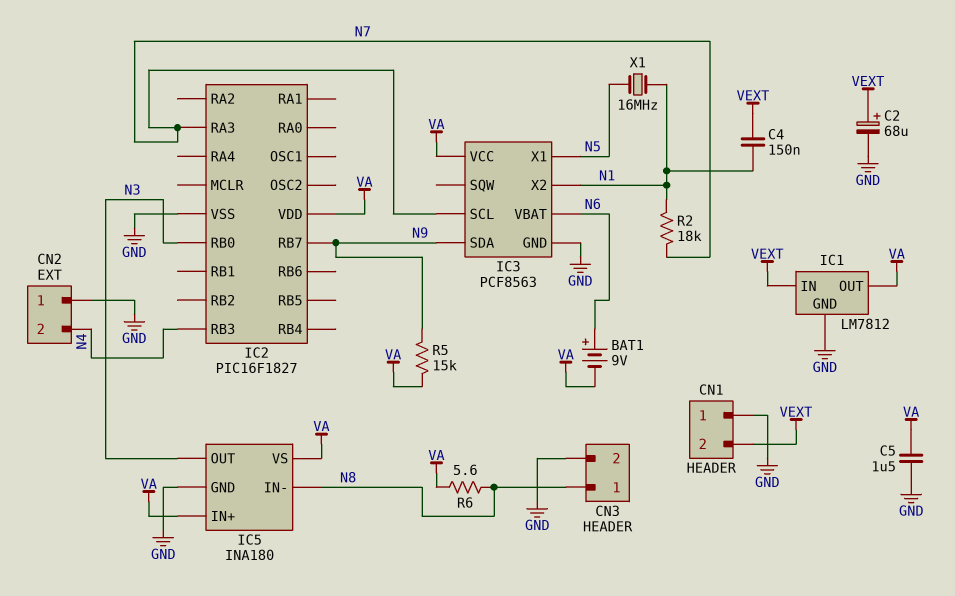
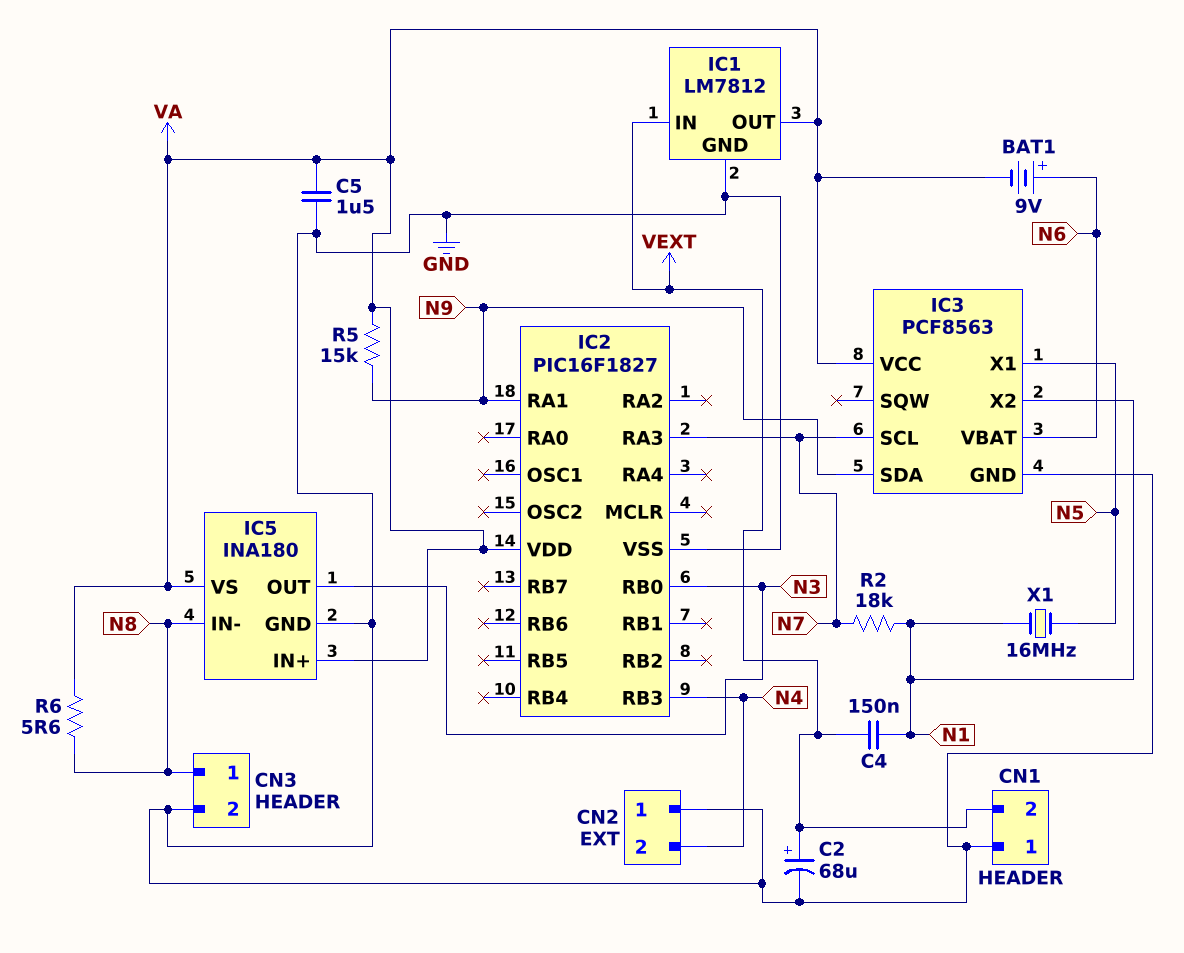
IC2 pin RA1: none -> N9
IC2 pin RB7: N9 -> none

